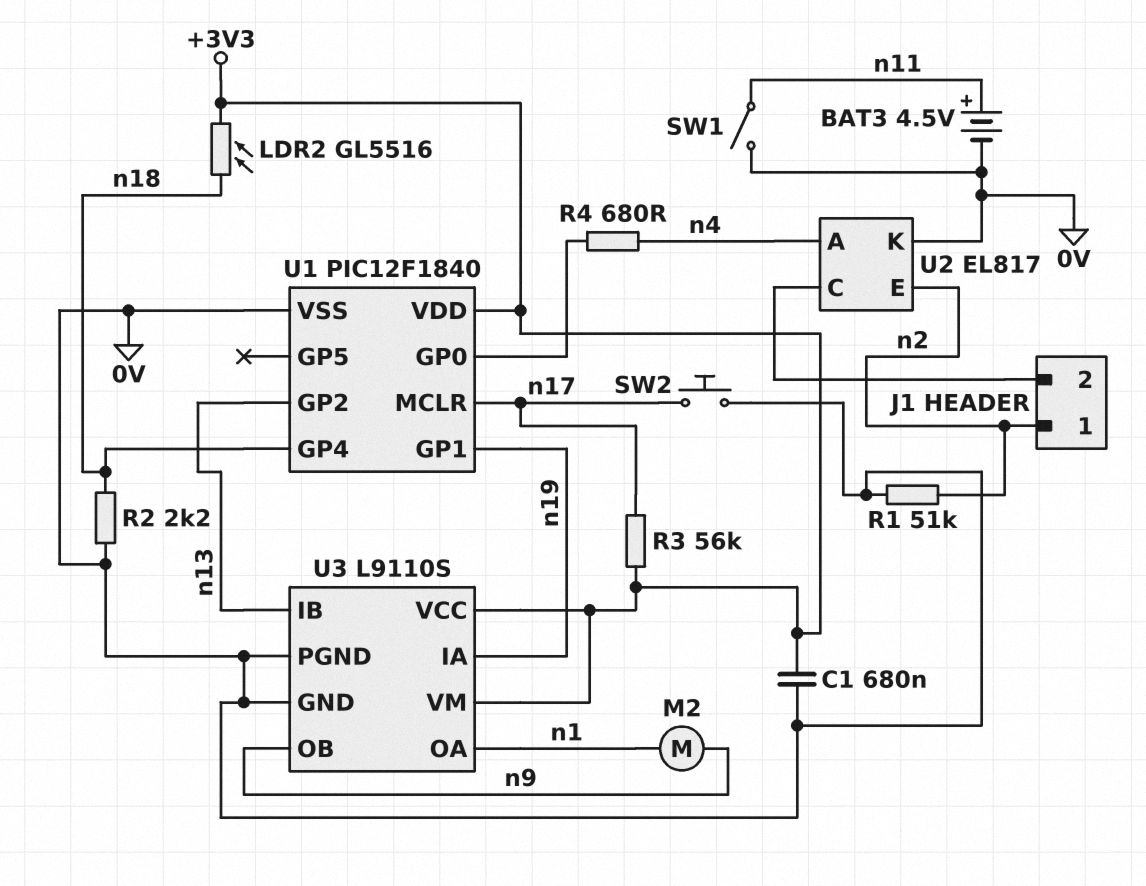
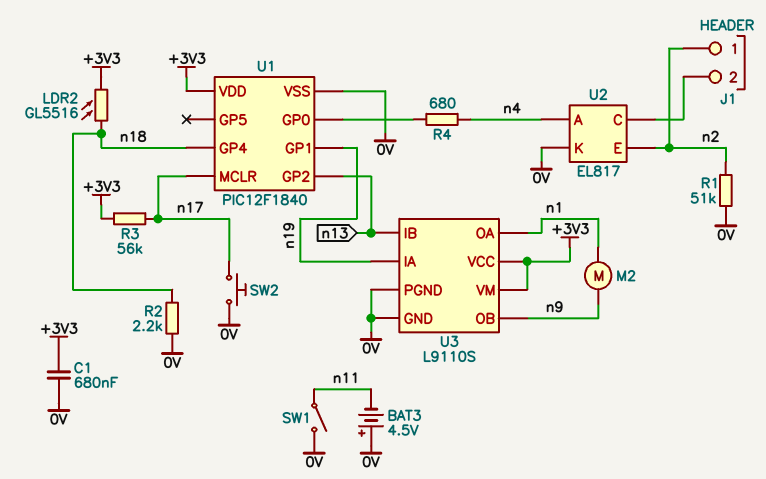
BAT3: 4.5V (plus n11, minus 0V) -> 4.5V (plus 0V, minus n11)

